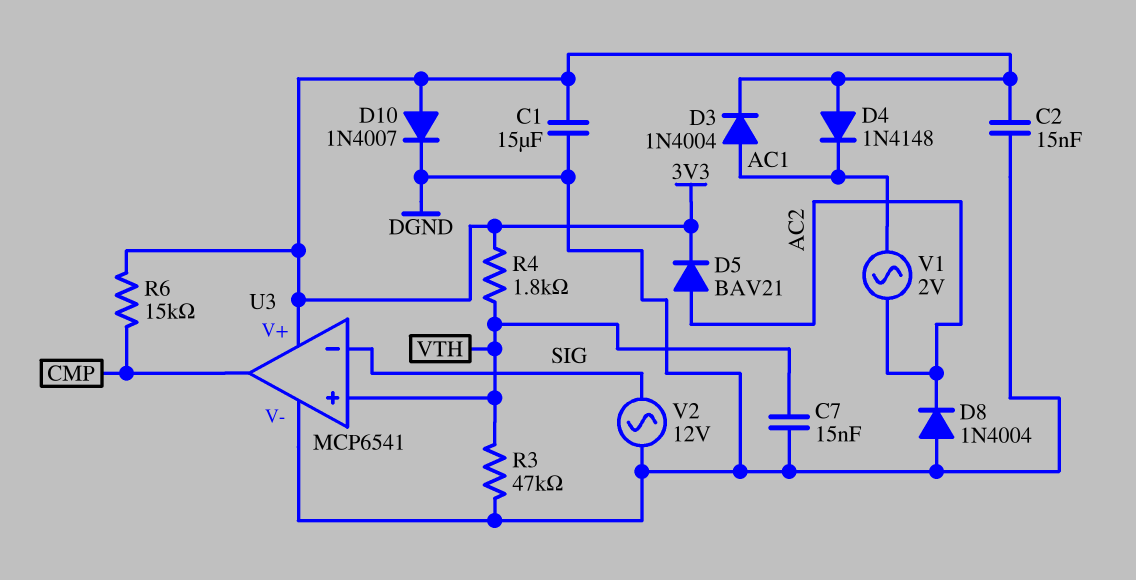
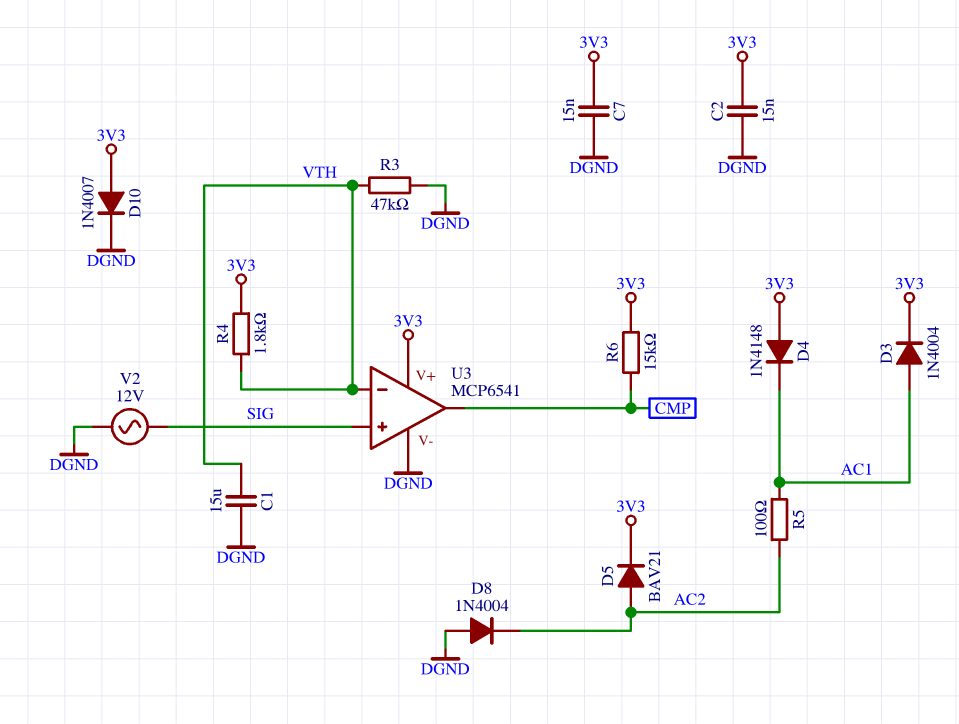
C1: 15uF (3V3, DGND) -> 15uF (DGND, VTH)
C7: 15nF (DGND, VTH) -> 15nF (3V3, DGND)
R5: none -> 100 (AC1, AC2)
U3 pin in+: VTH -> SIG
U3 pin in-: SIG -> VTH
V1: AC 2V (AC1, AC2) -> none

